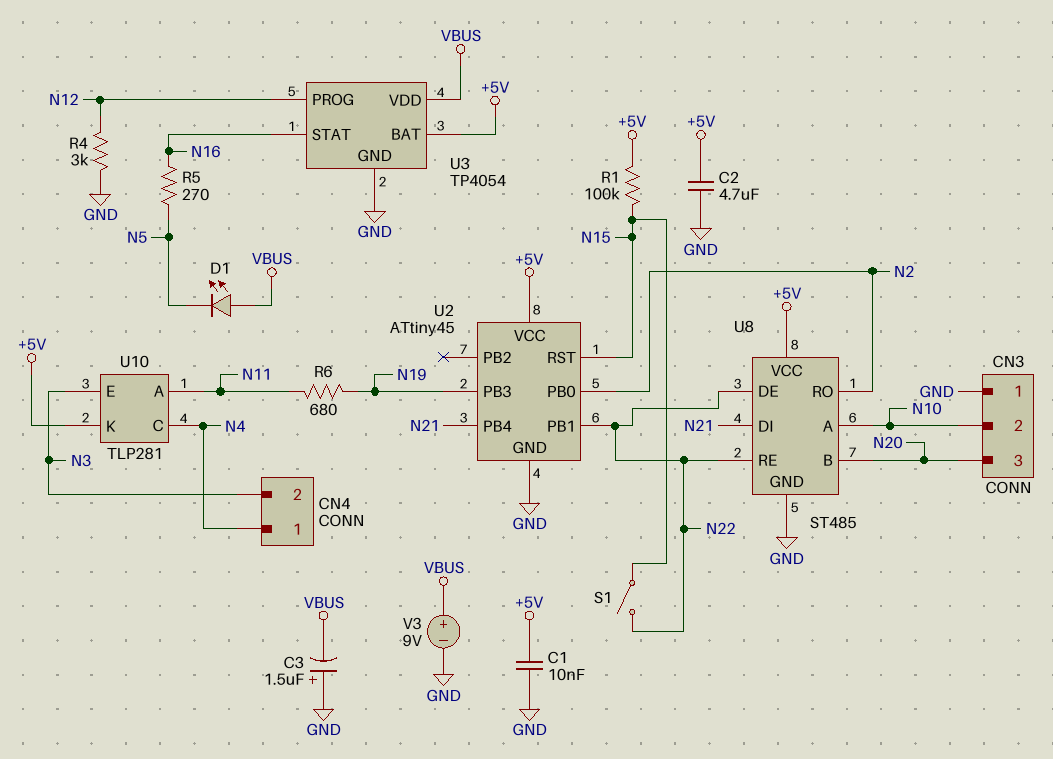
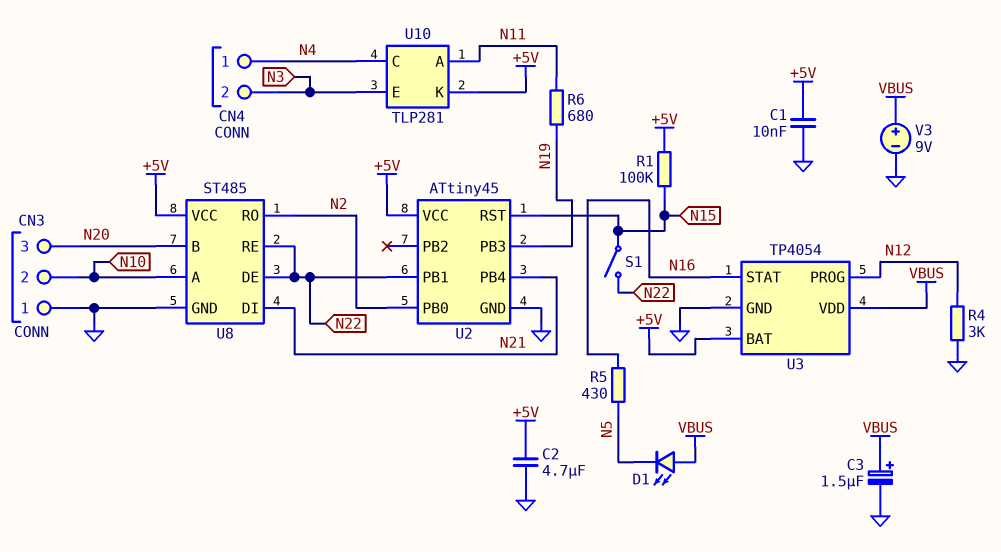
C3: 1.5uF (plus GND, minus VBUS) -> 1.5uF (plus VBUS, minus GND)
R5: 270 (N5, N16) -> 430 (N5, N16)

